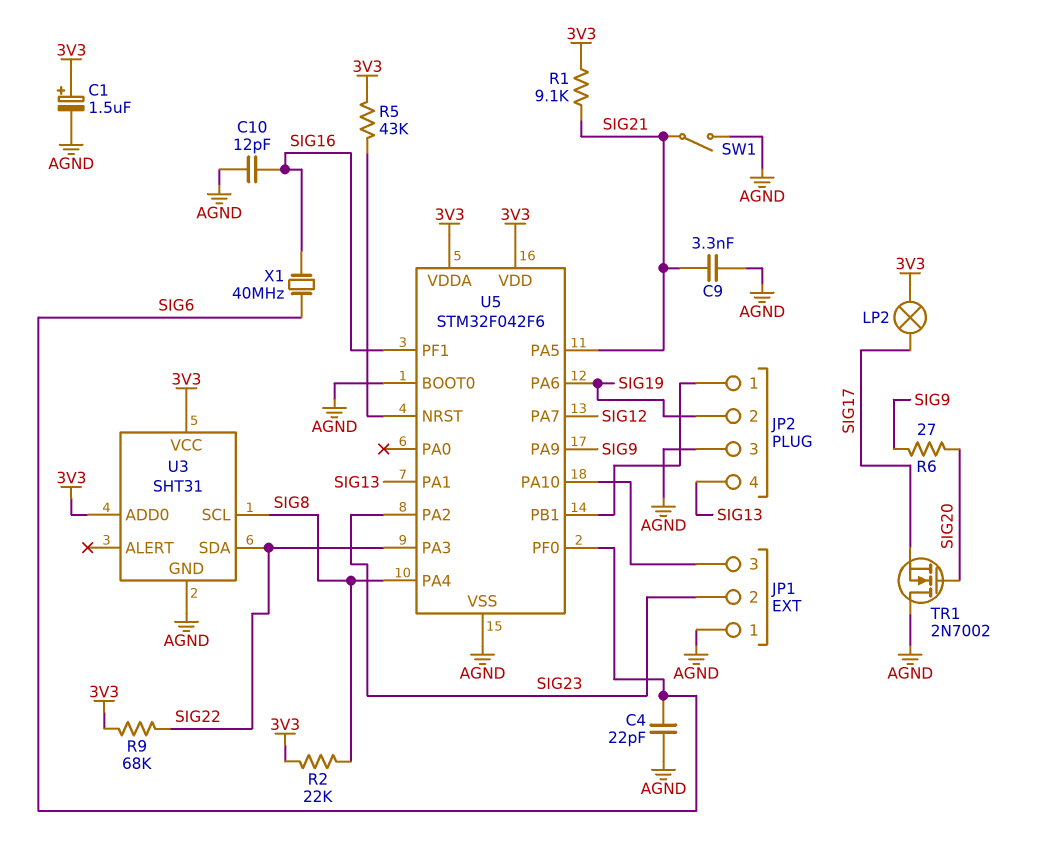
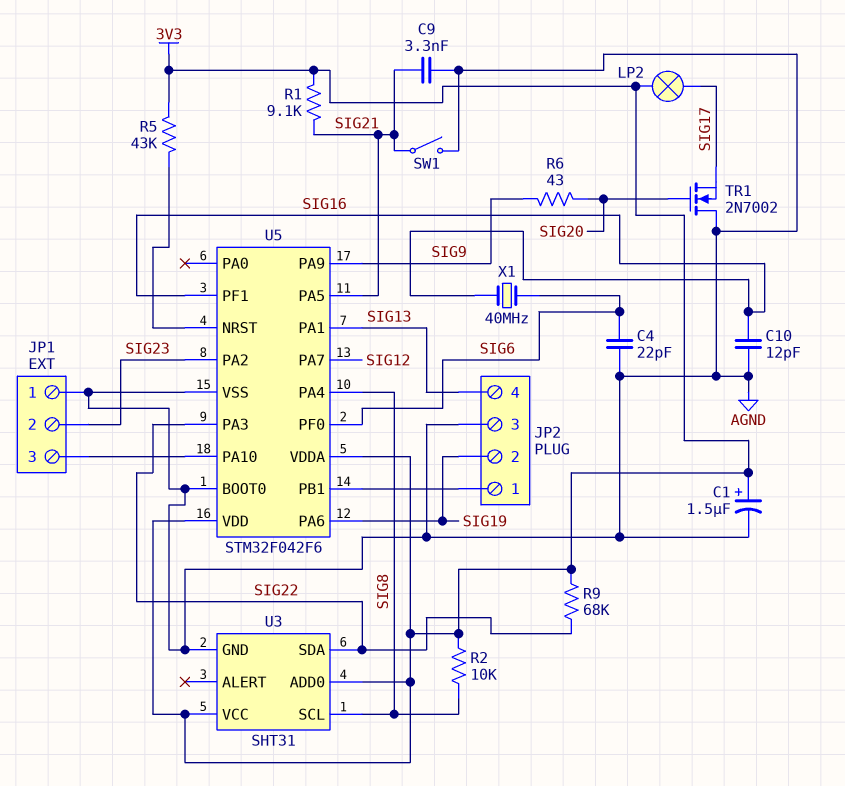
R2: 22k (3V3, SIG8) -> 10k (3V3, SIG8)
R6: 27 (SIG9, SIG20) -> 43 (SIG9, SIG20)

